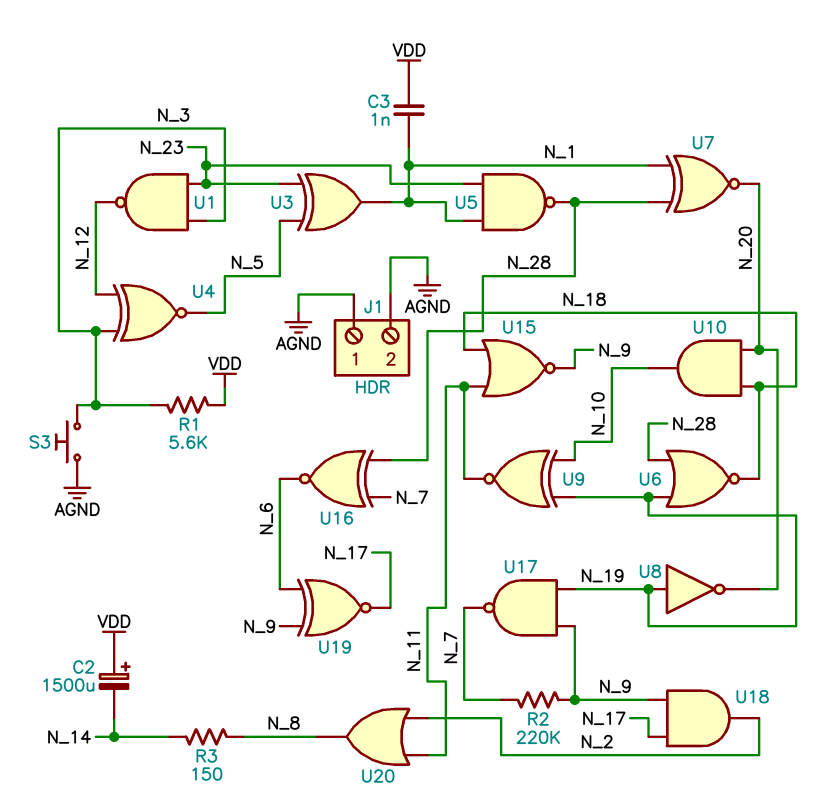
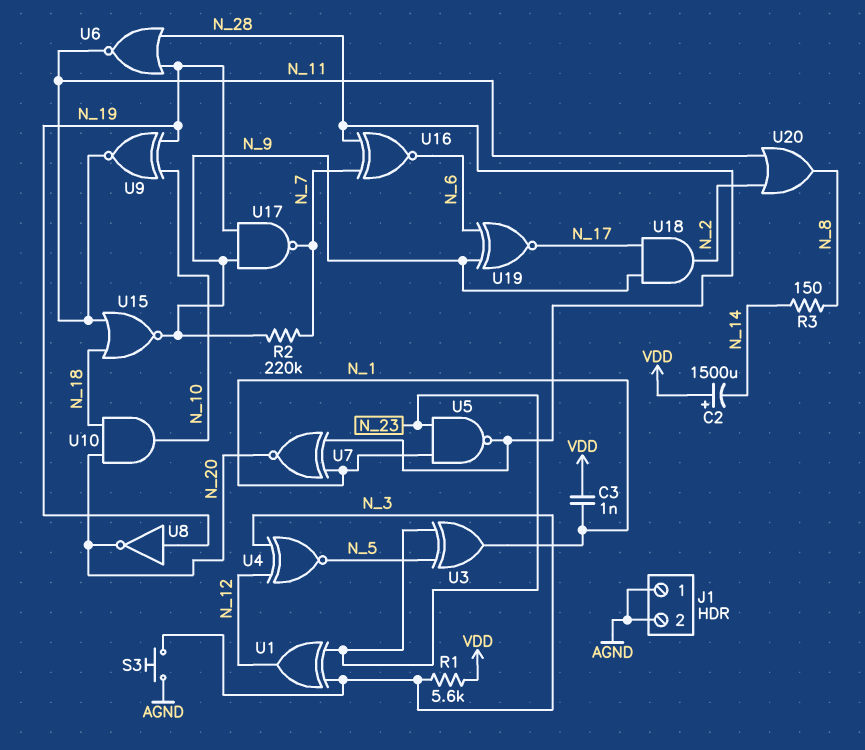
U1: NAND (in N_3, in N_23, out N_12) -> XOR (in N_3, in N_23, out N_12)
U6: NOR (in N_19, in N_28, out N_18) -> NOR (in N_19, in N_28, out N_11)

